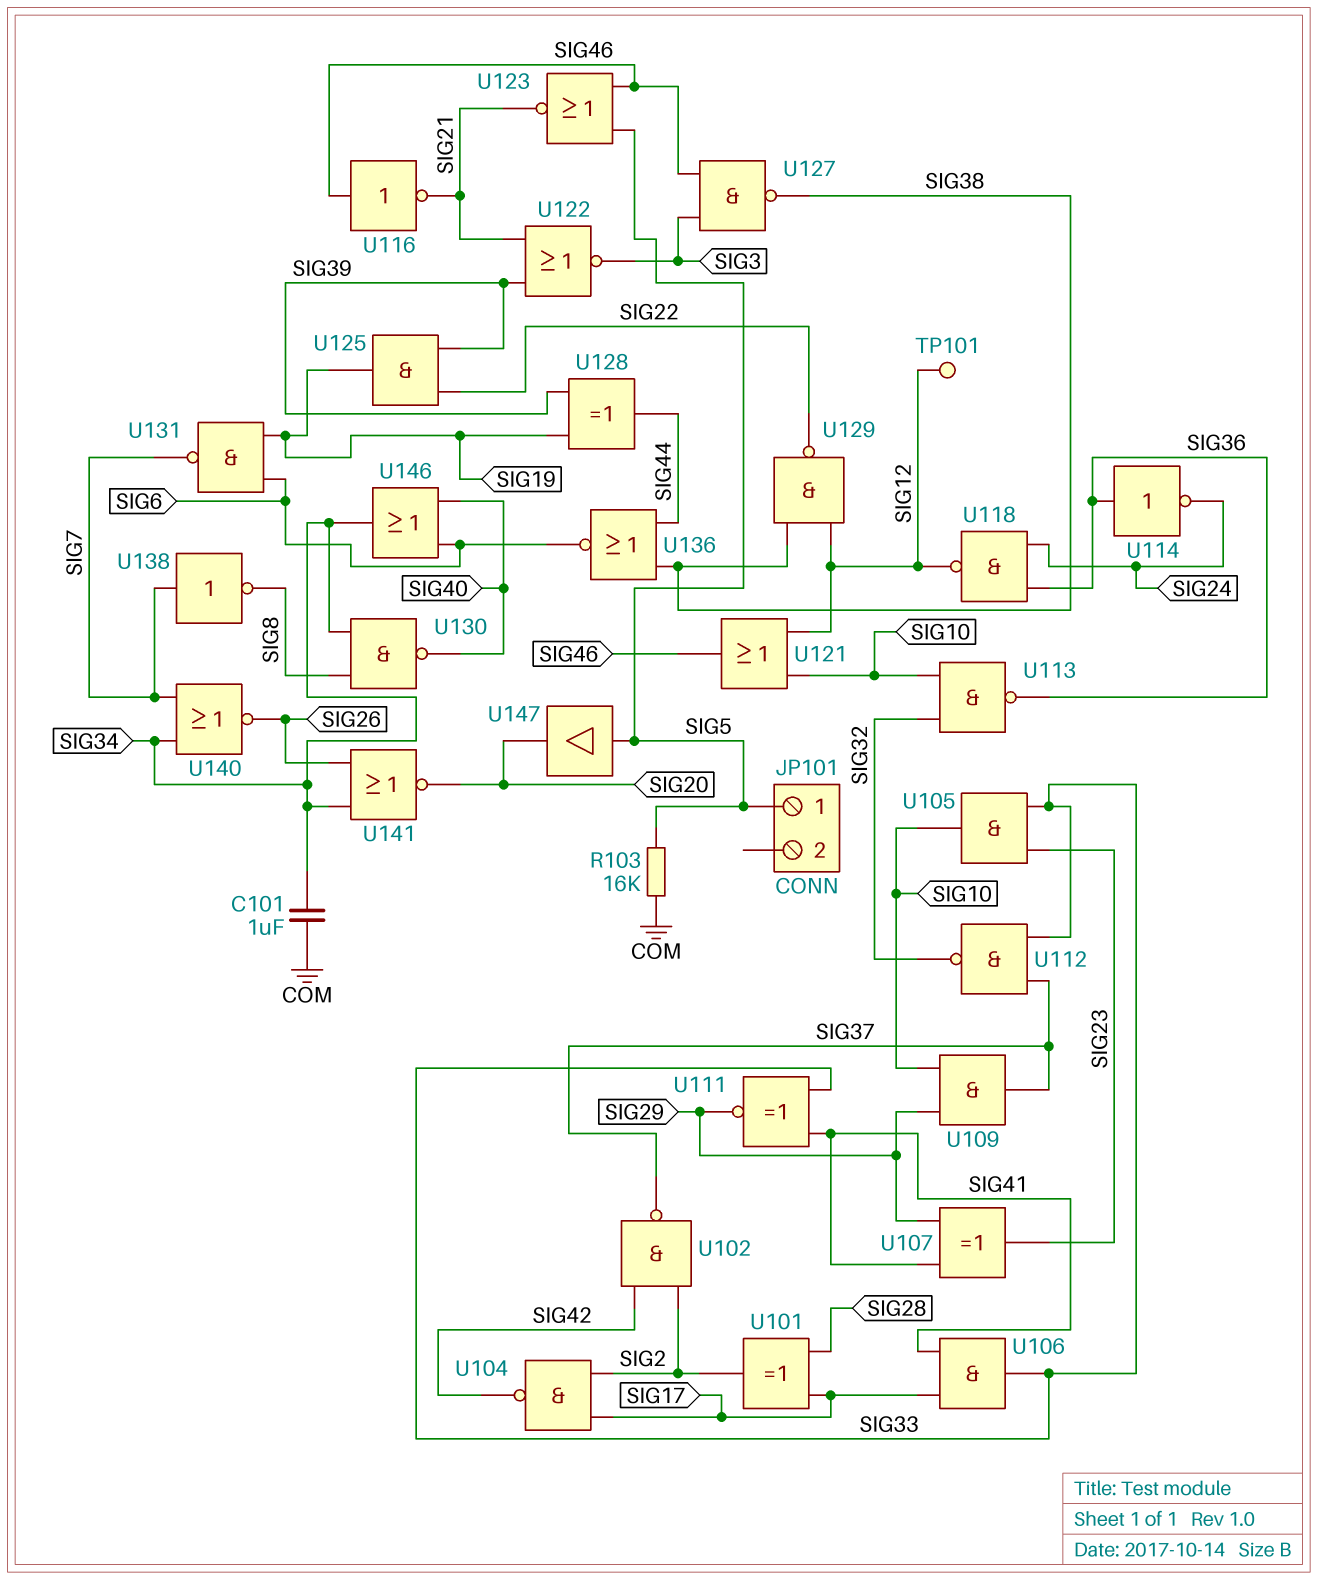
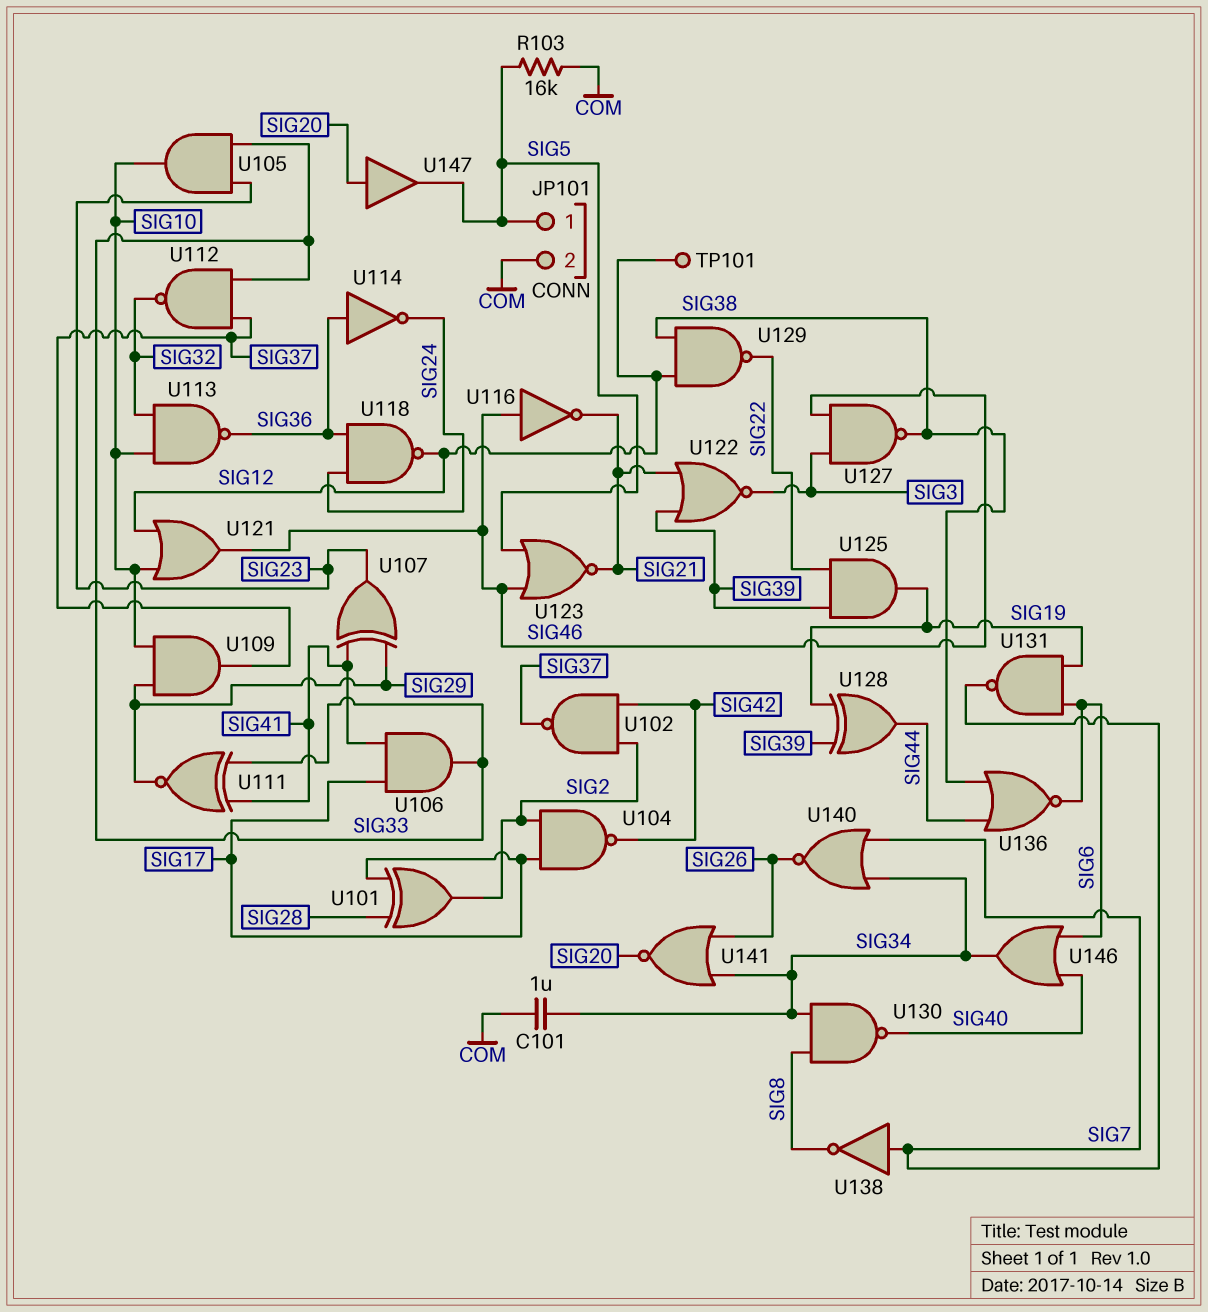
JP101 pin 2: none -> COM
U147: buffer (in SIG5, out SIG20) -> buffer (in SIG20, out SIG5)

